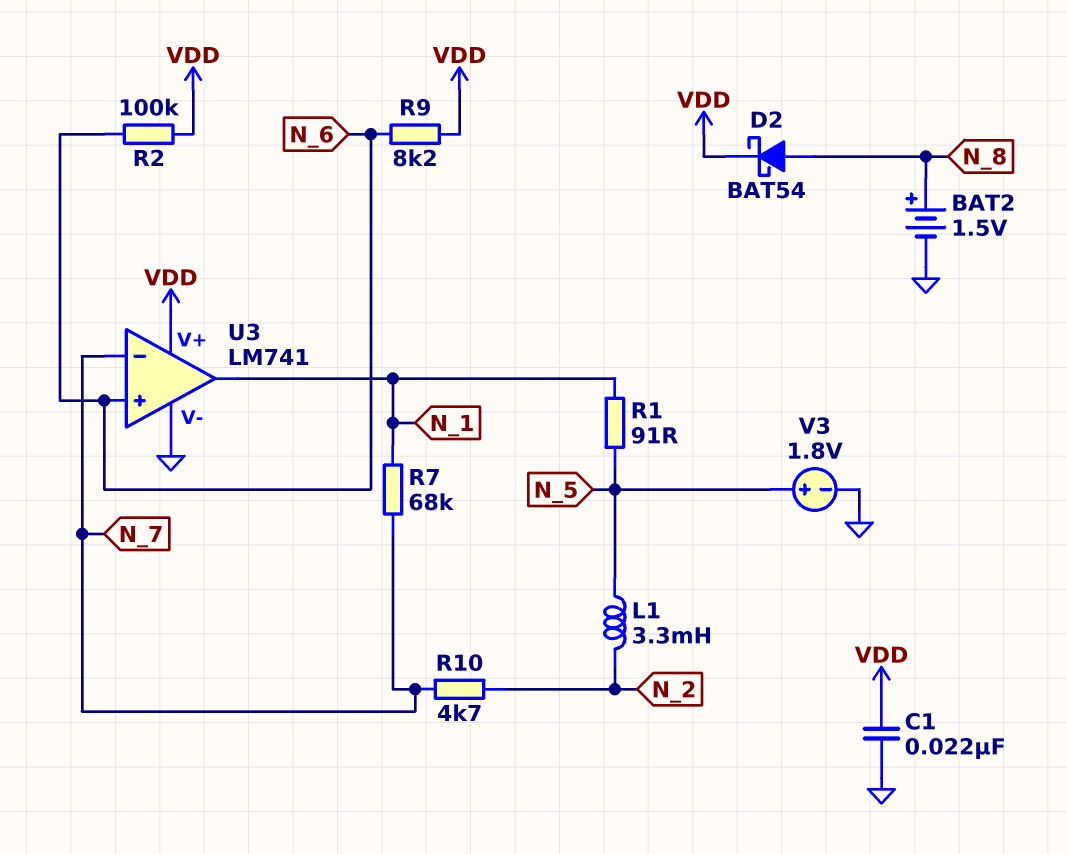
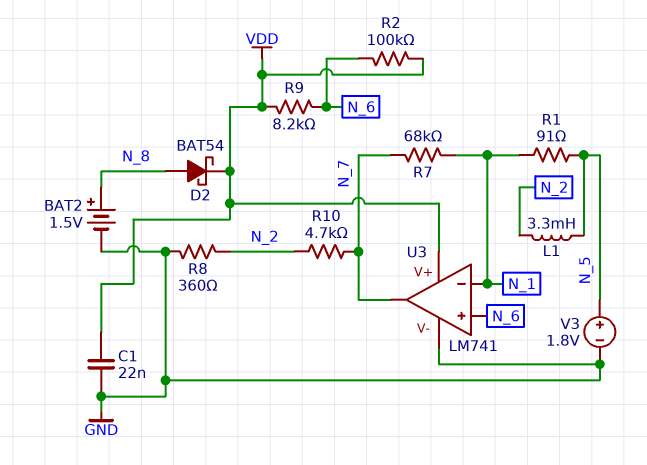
R8: none -> 360 (GND, N_2)
U3 pin in-: N_7 -> N_1
U3 pin out: N_1 -> N_7

